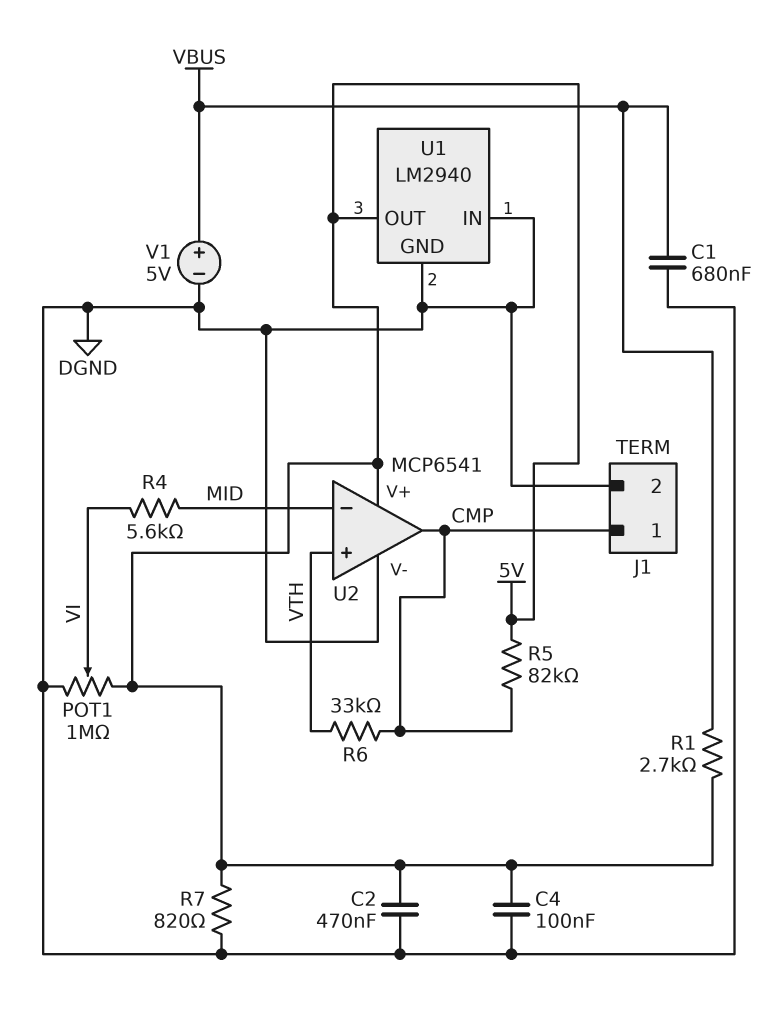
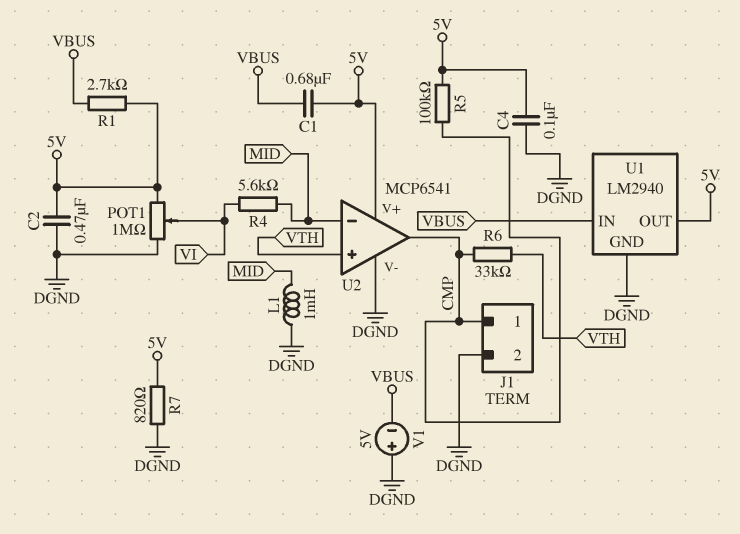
C1: 680nF (DGND, VBUS) -> 680nF (5V, VBUS)
L1: none -> 1mH (DGND, MID)
R5: 82k (5V, CMP) -> 100k (5V, CMP)
U1 pin IN: DGND -> VBUS
V1: 5V (plus VBUS, minus DGND) -> 5V (plus DGND, minus VBUS)

